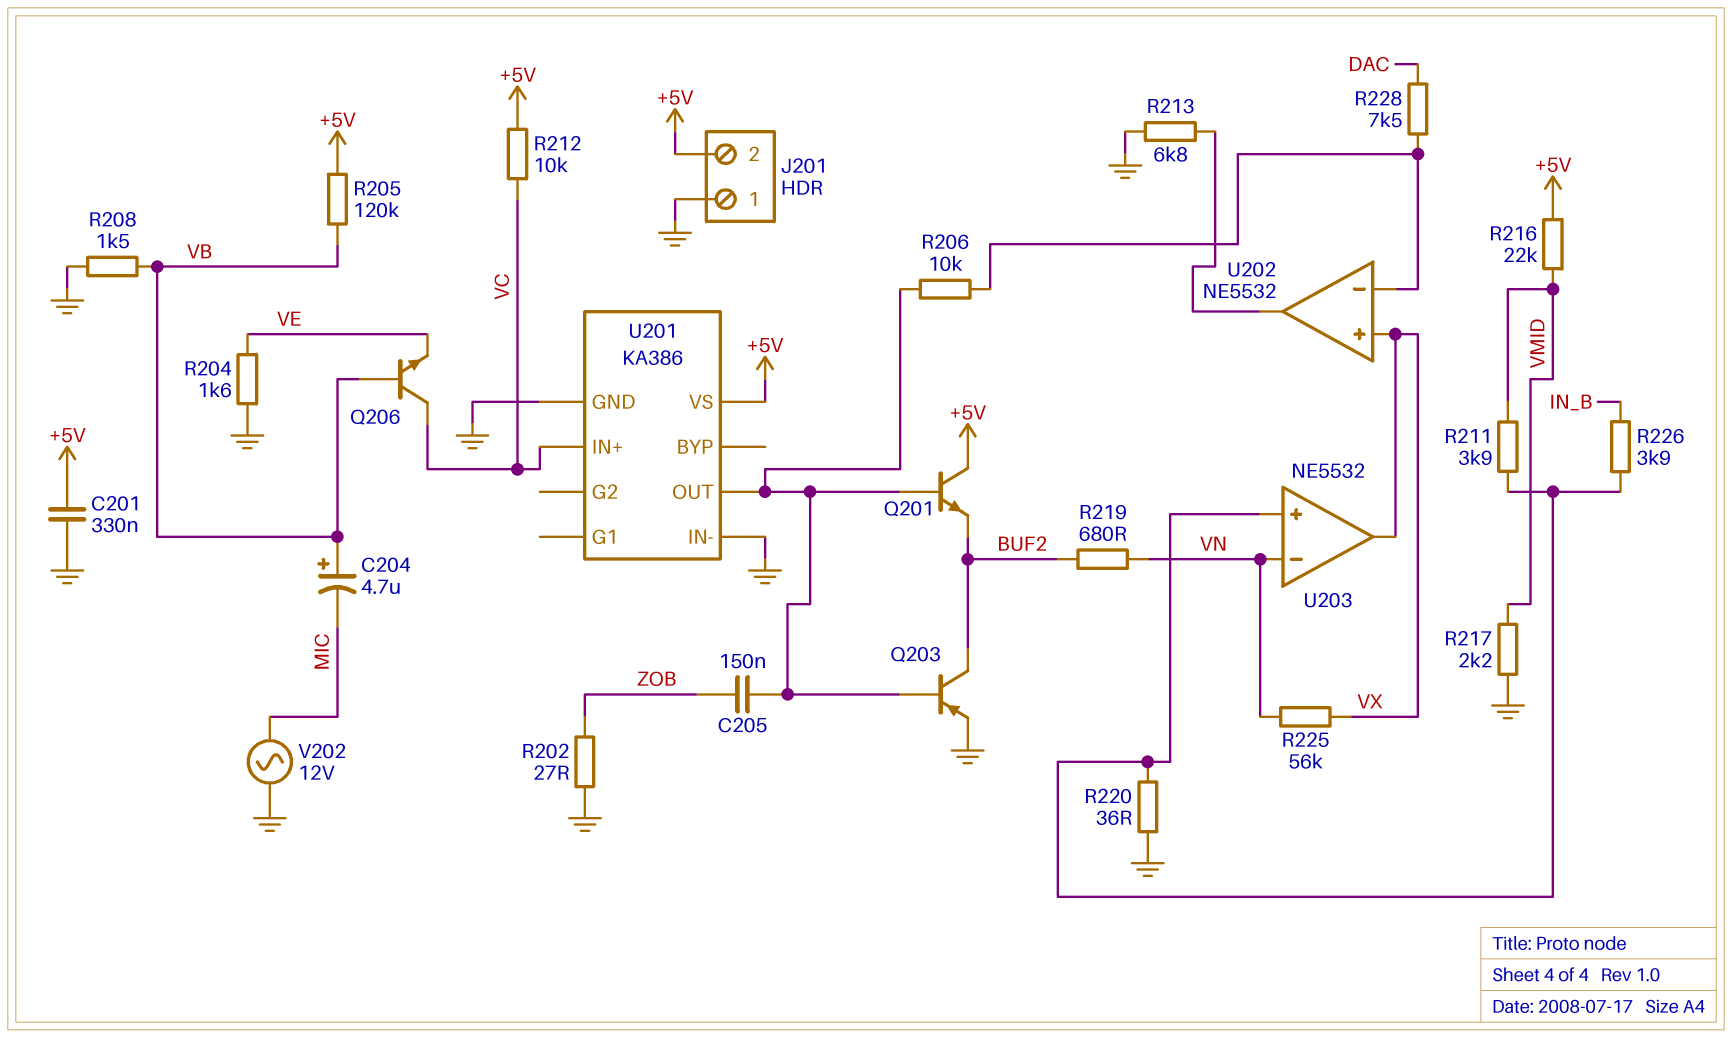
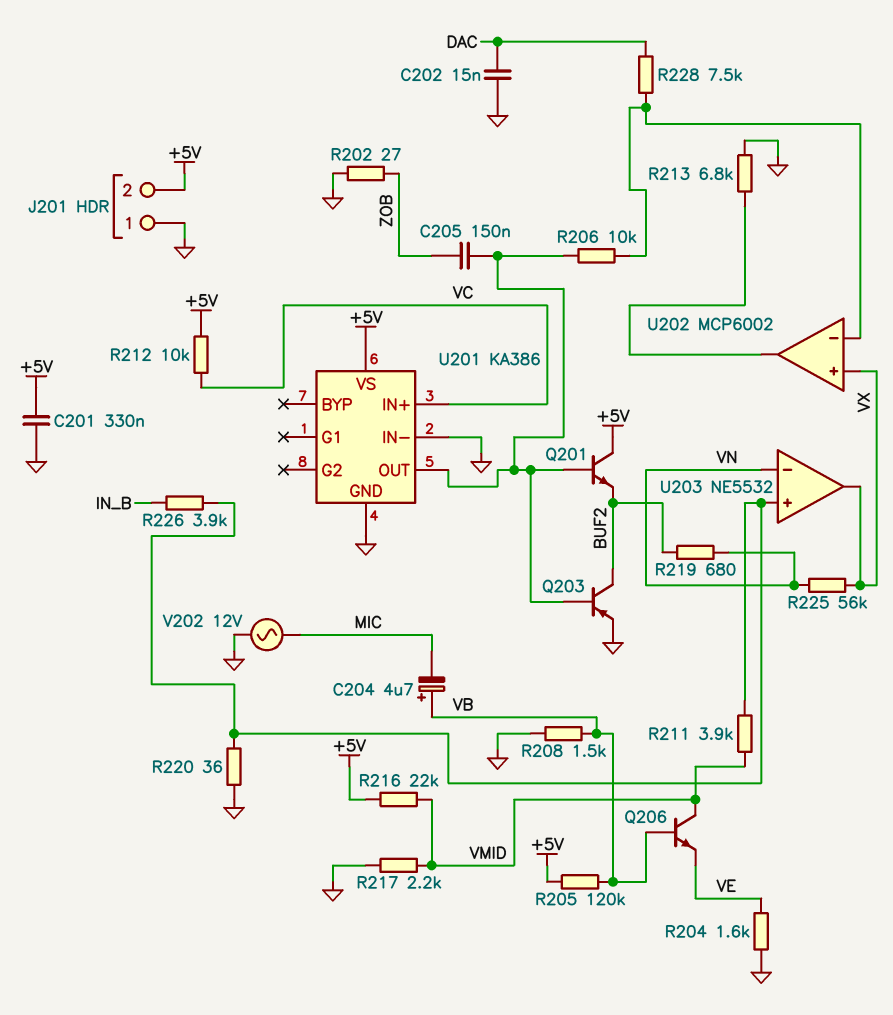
C202: none -> 15nF (DAC, GND)
Q206: NPN (B VB, C VC, E VE) -> NPN (B VB, C VMID, E VE)
U202: NE5532 -> MCP6002

